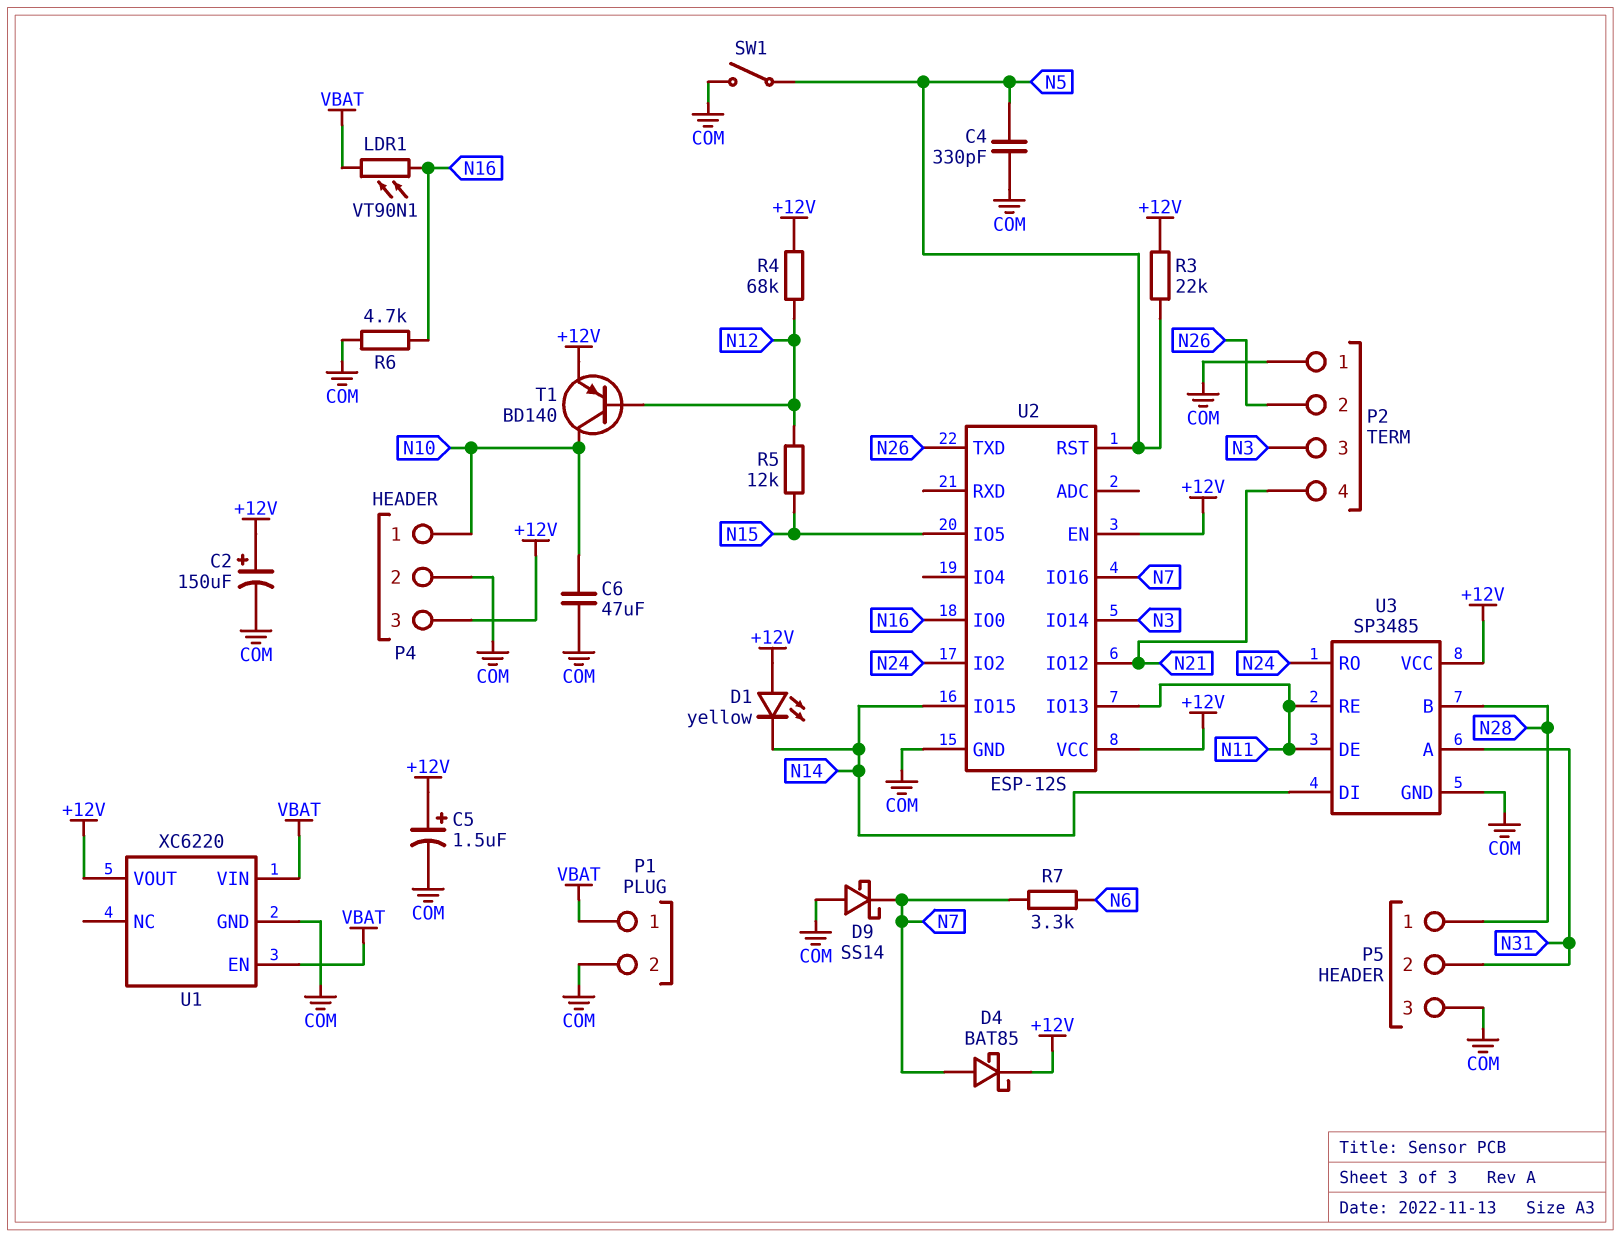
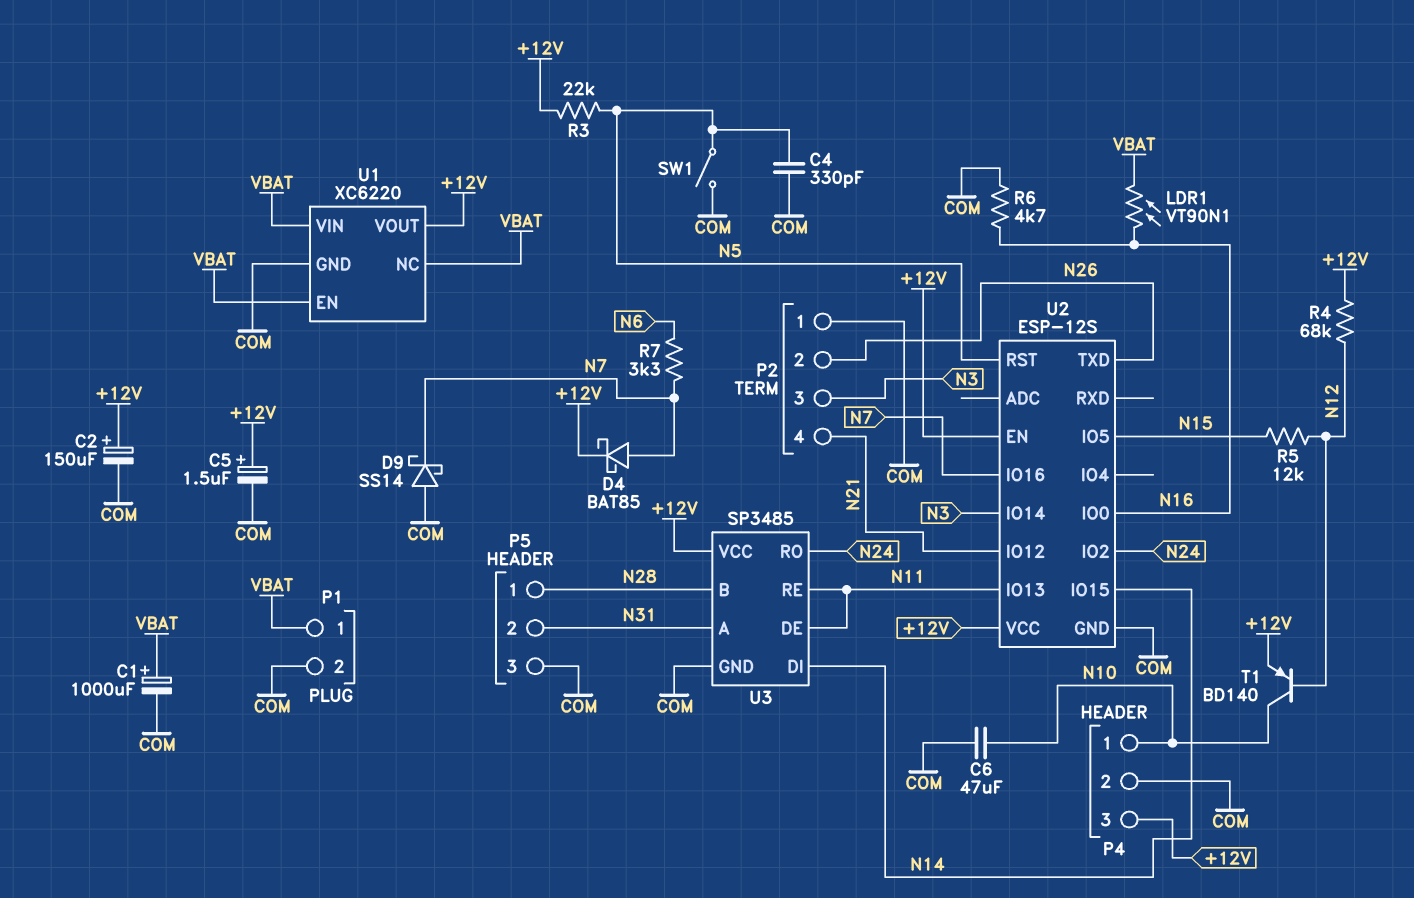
C1: none -> 1000uF (plus VBAT, minus COM)
D1: LED yellow (A +12V, K N14) -> none
U1 pin NC: none -> VBAT

